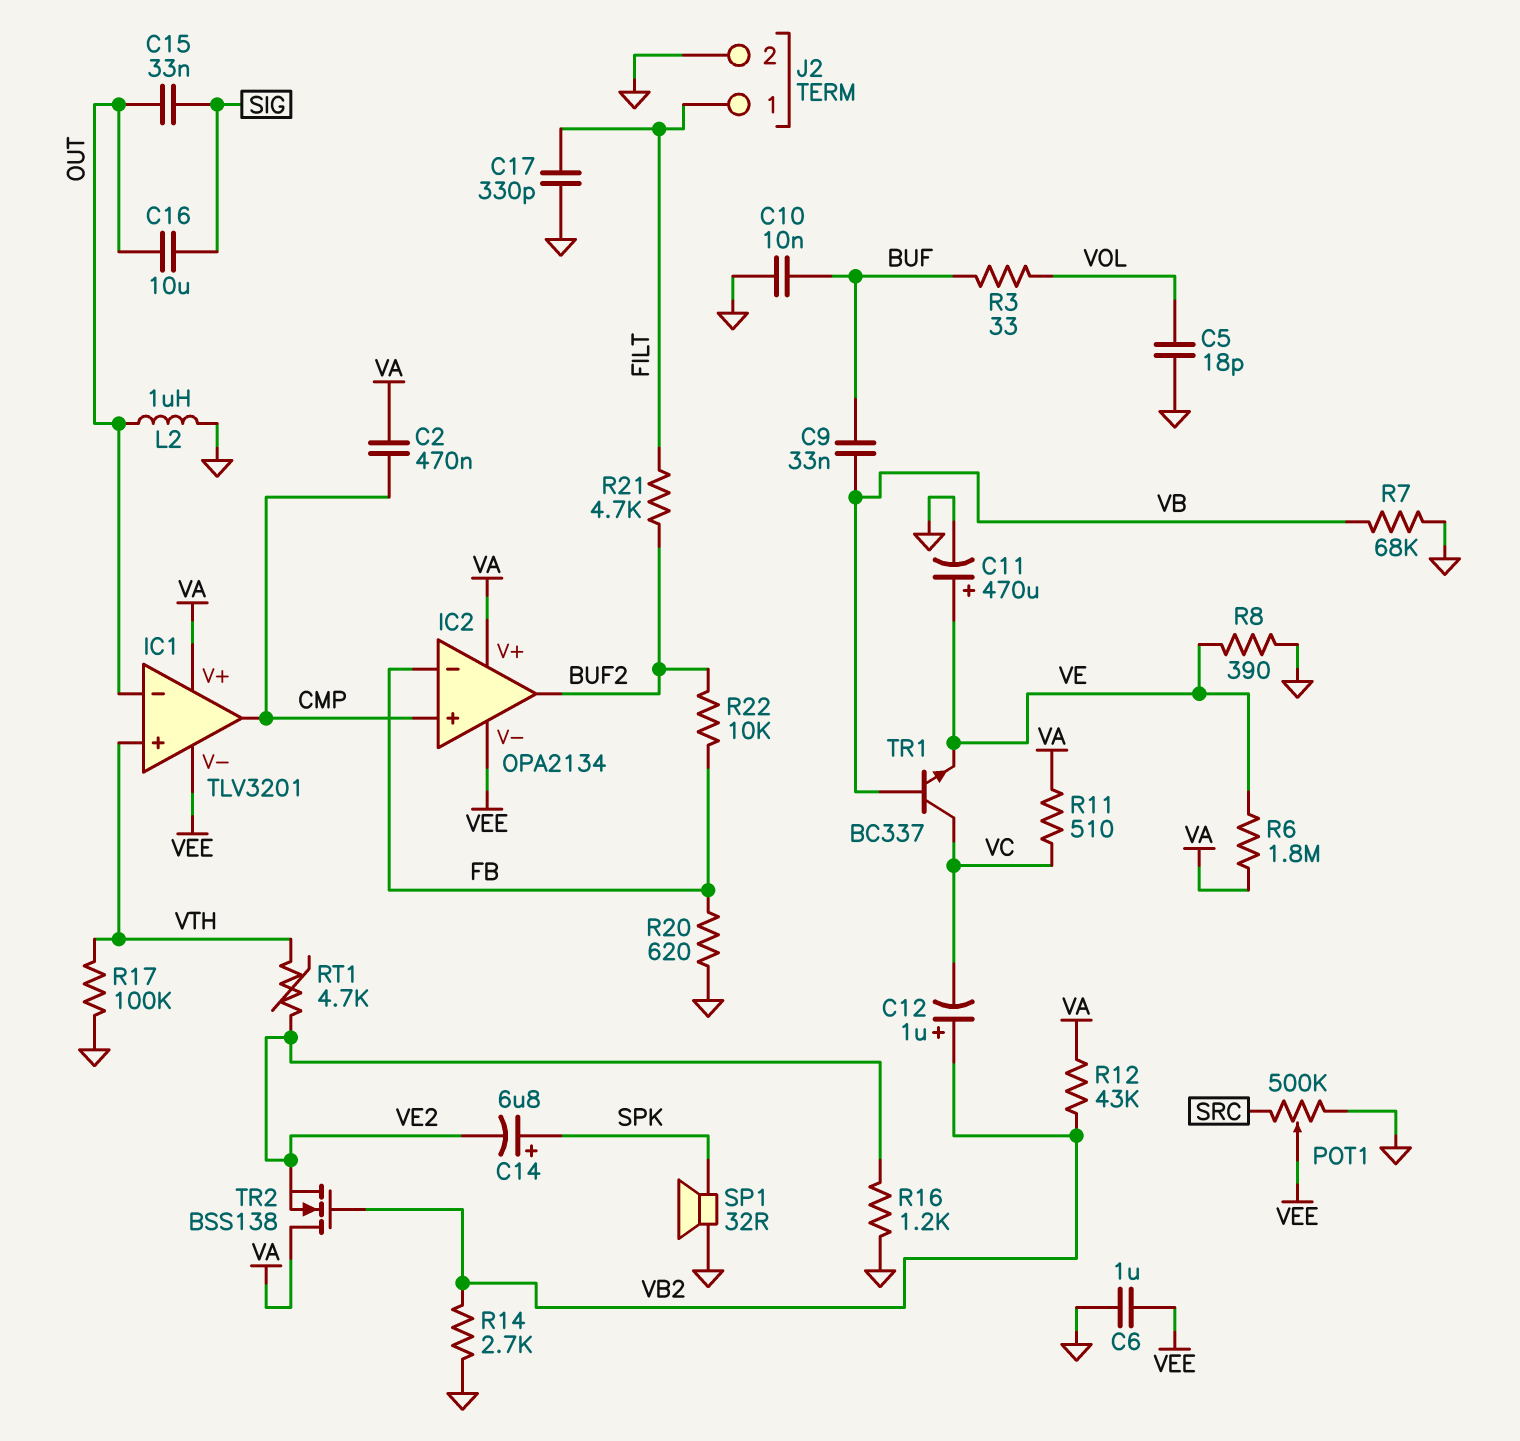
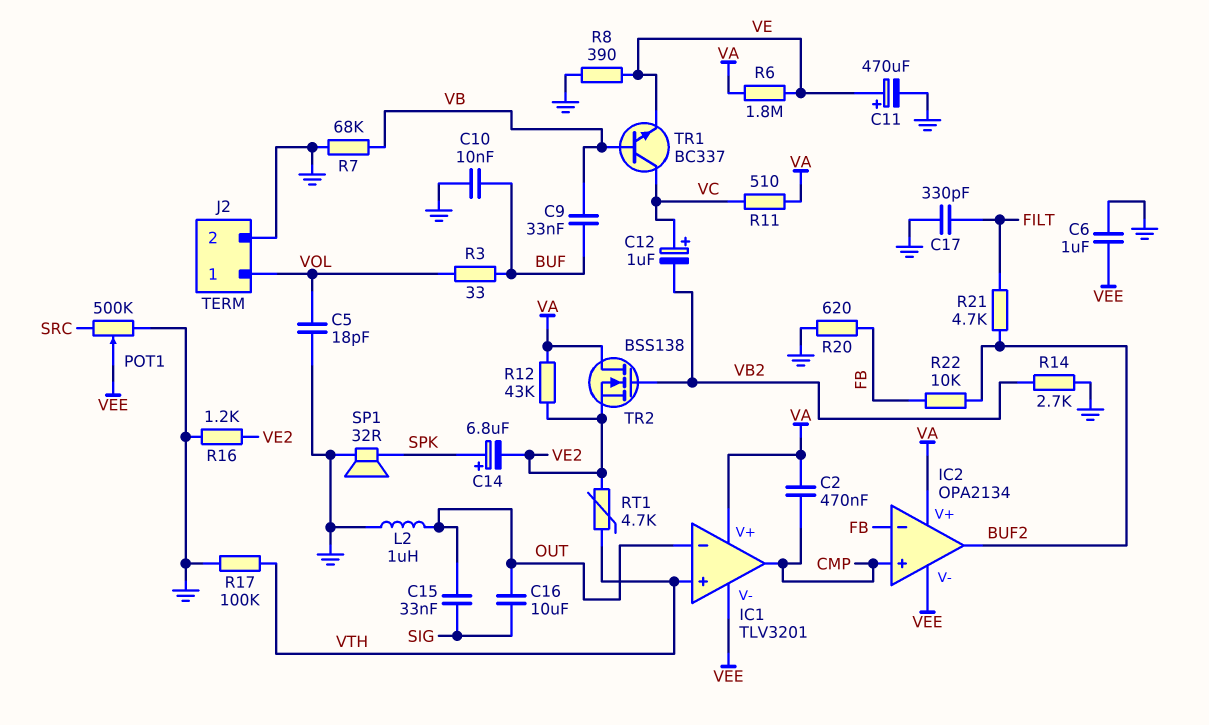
C12: 1uF (plus VB2, minus VC) -> 1uF (plus VC, minus VB2)
J2 pin 1: FILT -> VOL
R12: 43k (VA, VB2) -> 43k (VA, VE2)

